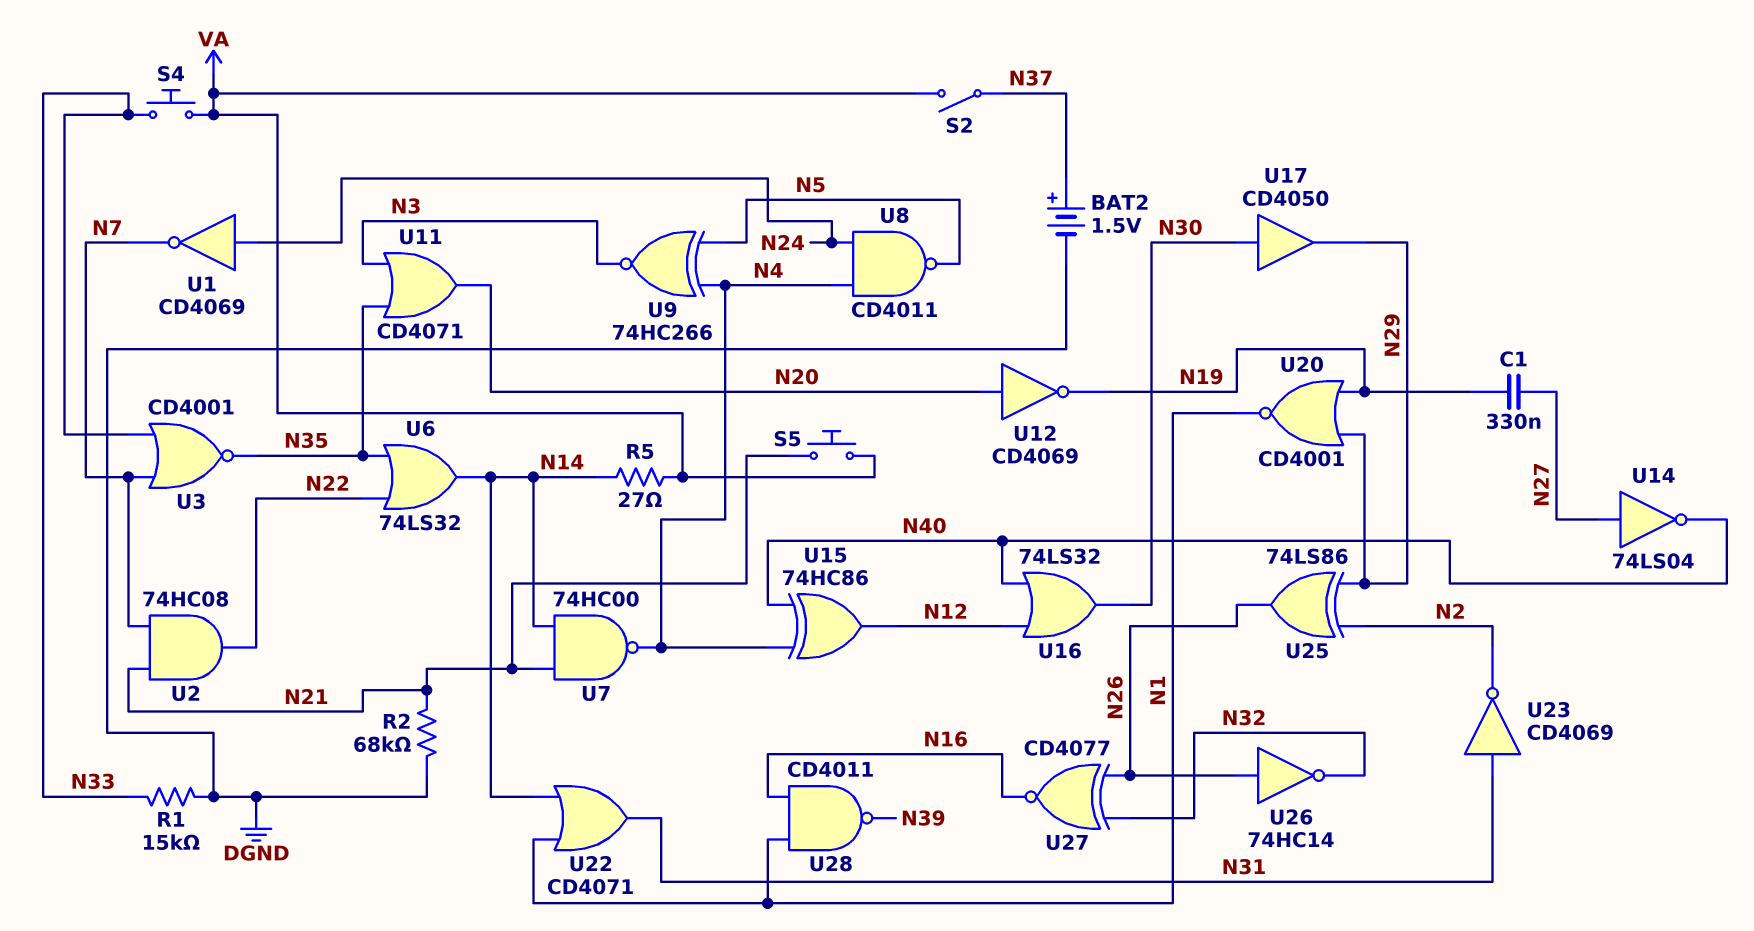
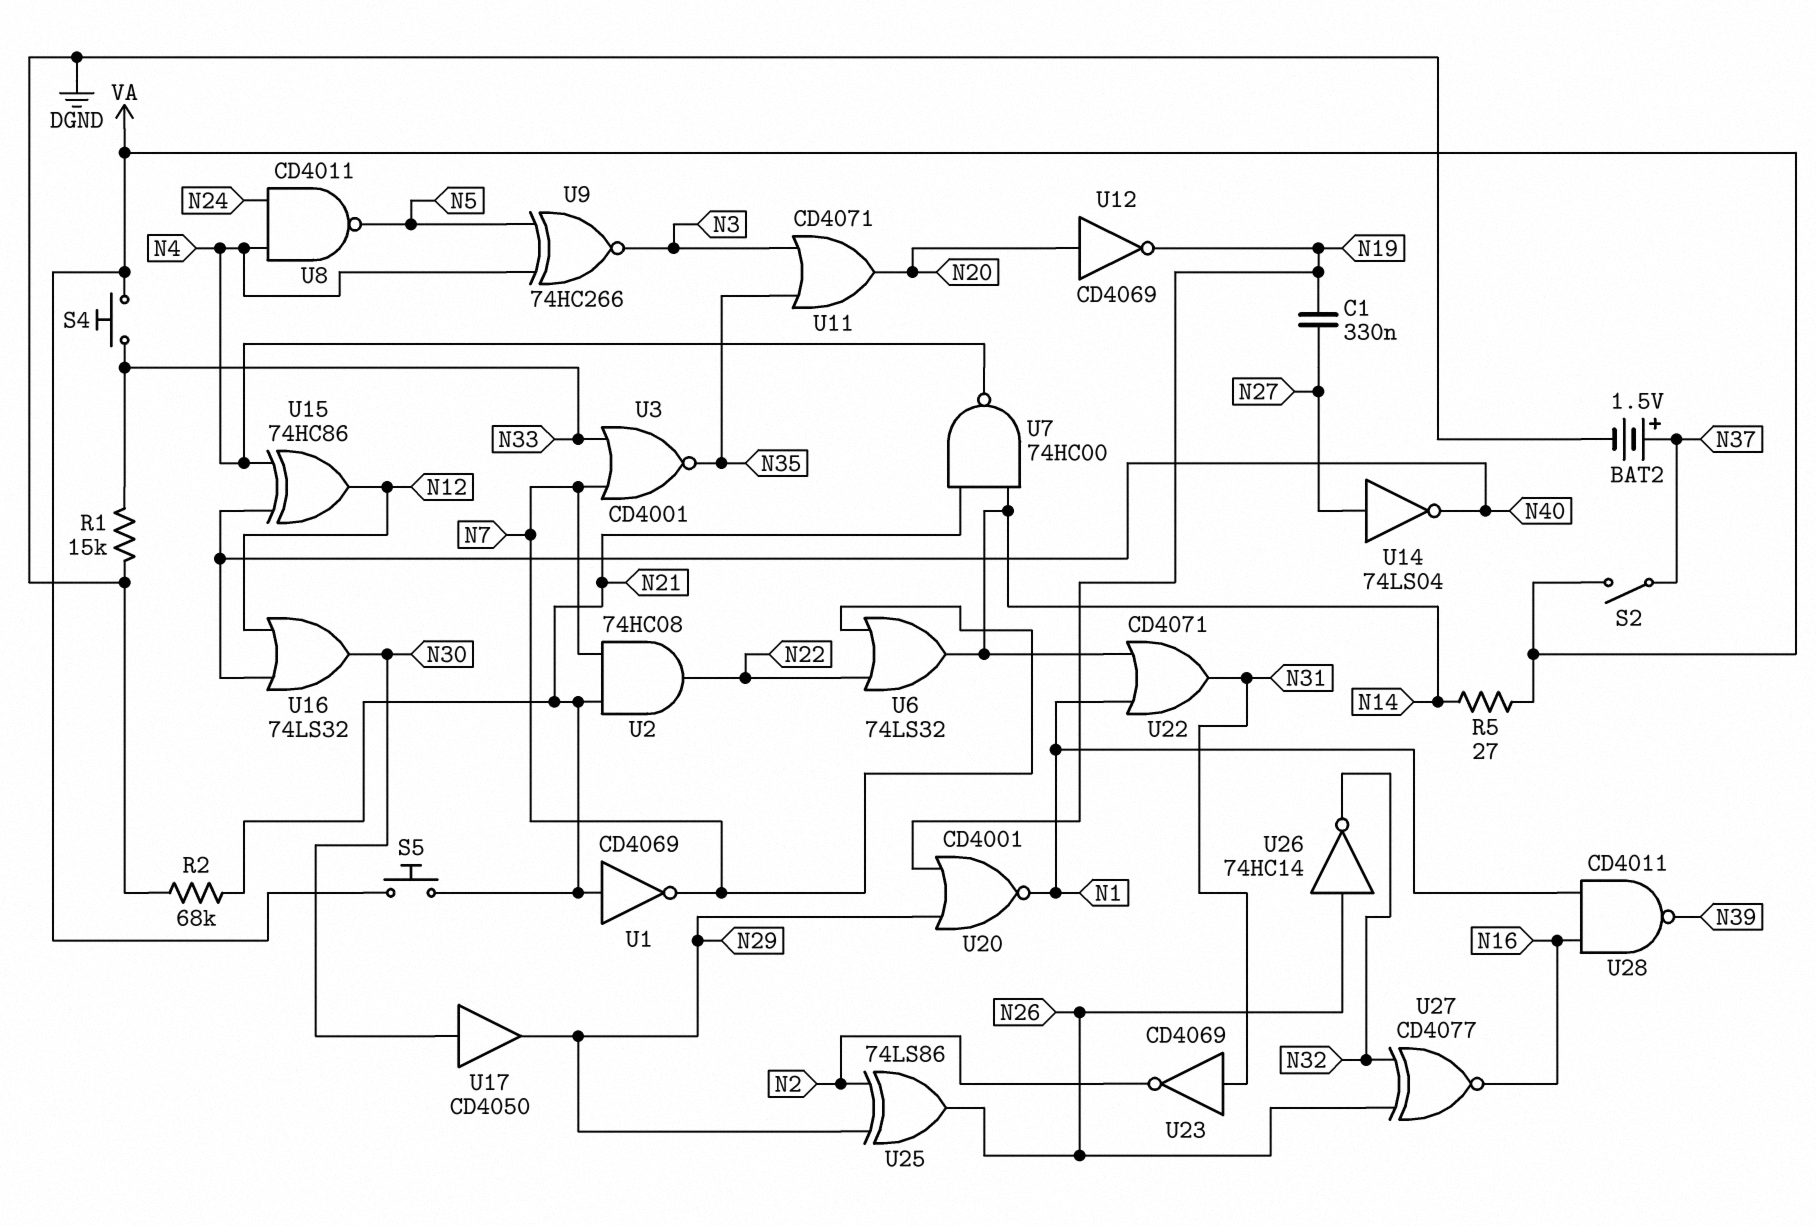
U1: NOT CD4069 (in N24, out N7) -> NOT CD4069 (in N21, out N7)
U6: OR 74LS32 (in N22, in N35, out N14) -> OR 74LS32 (in N7, in N22, out N14)

